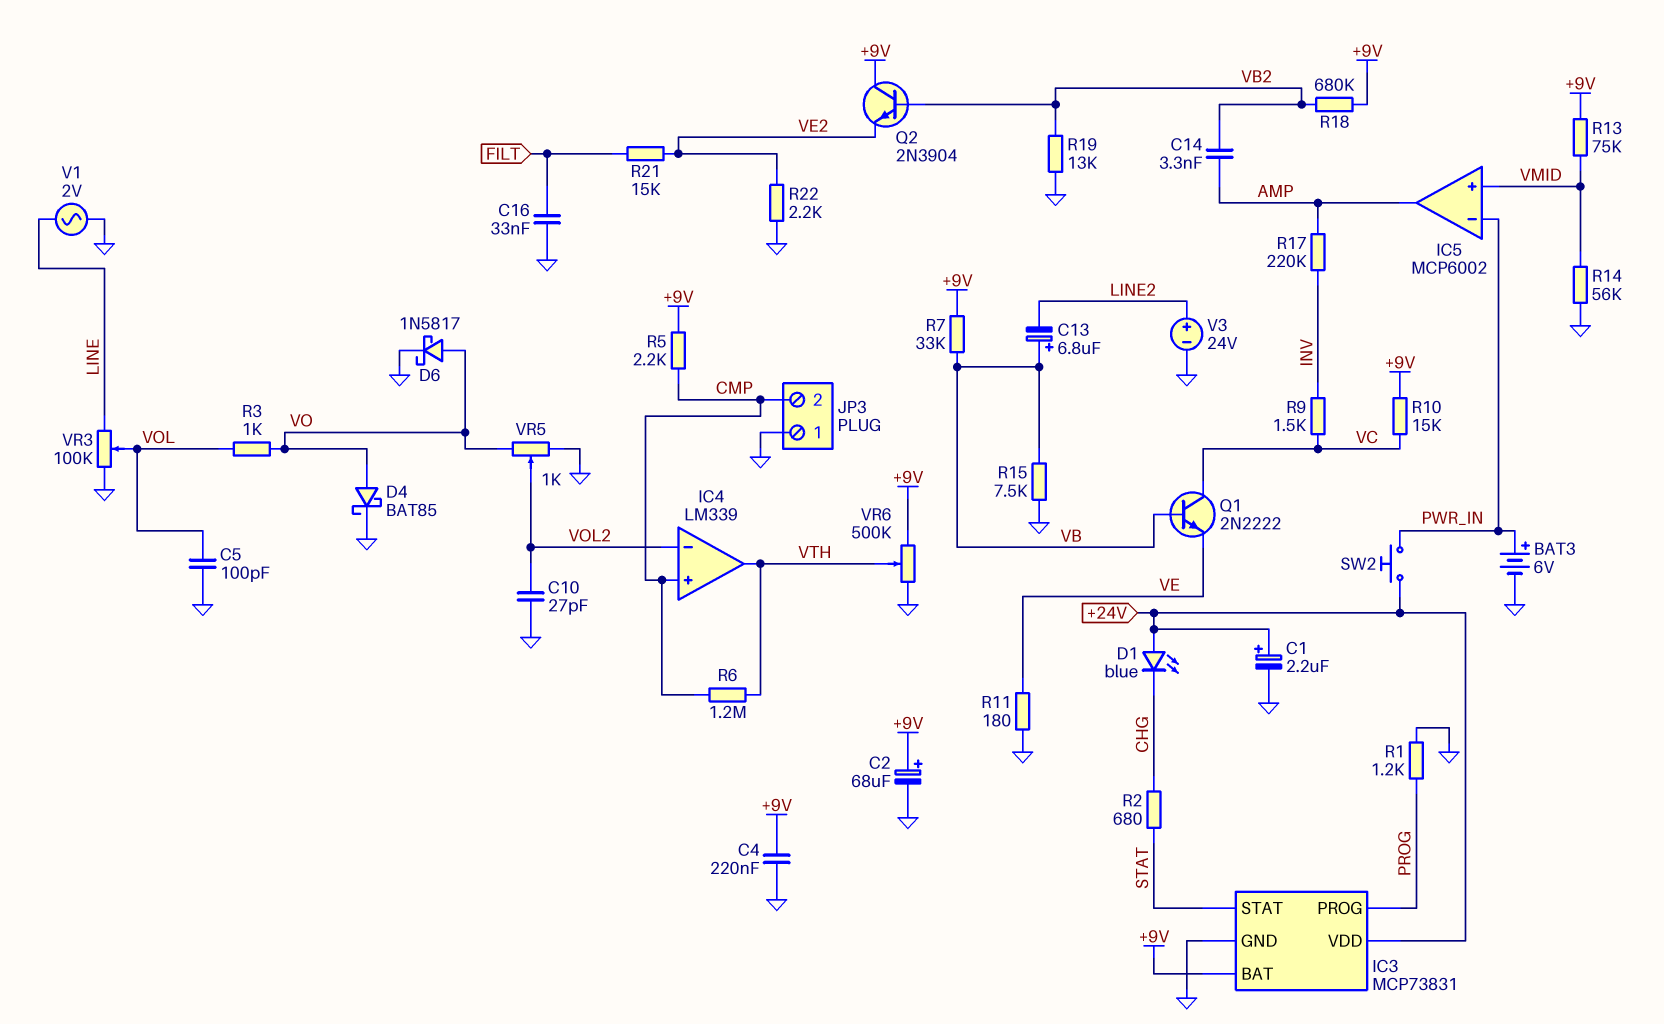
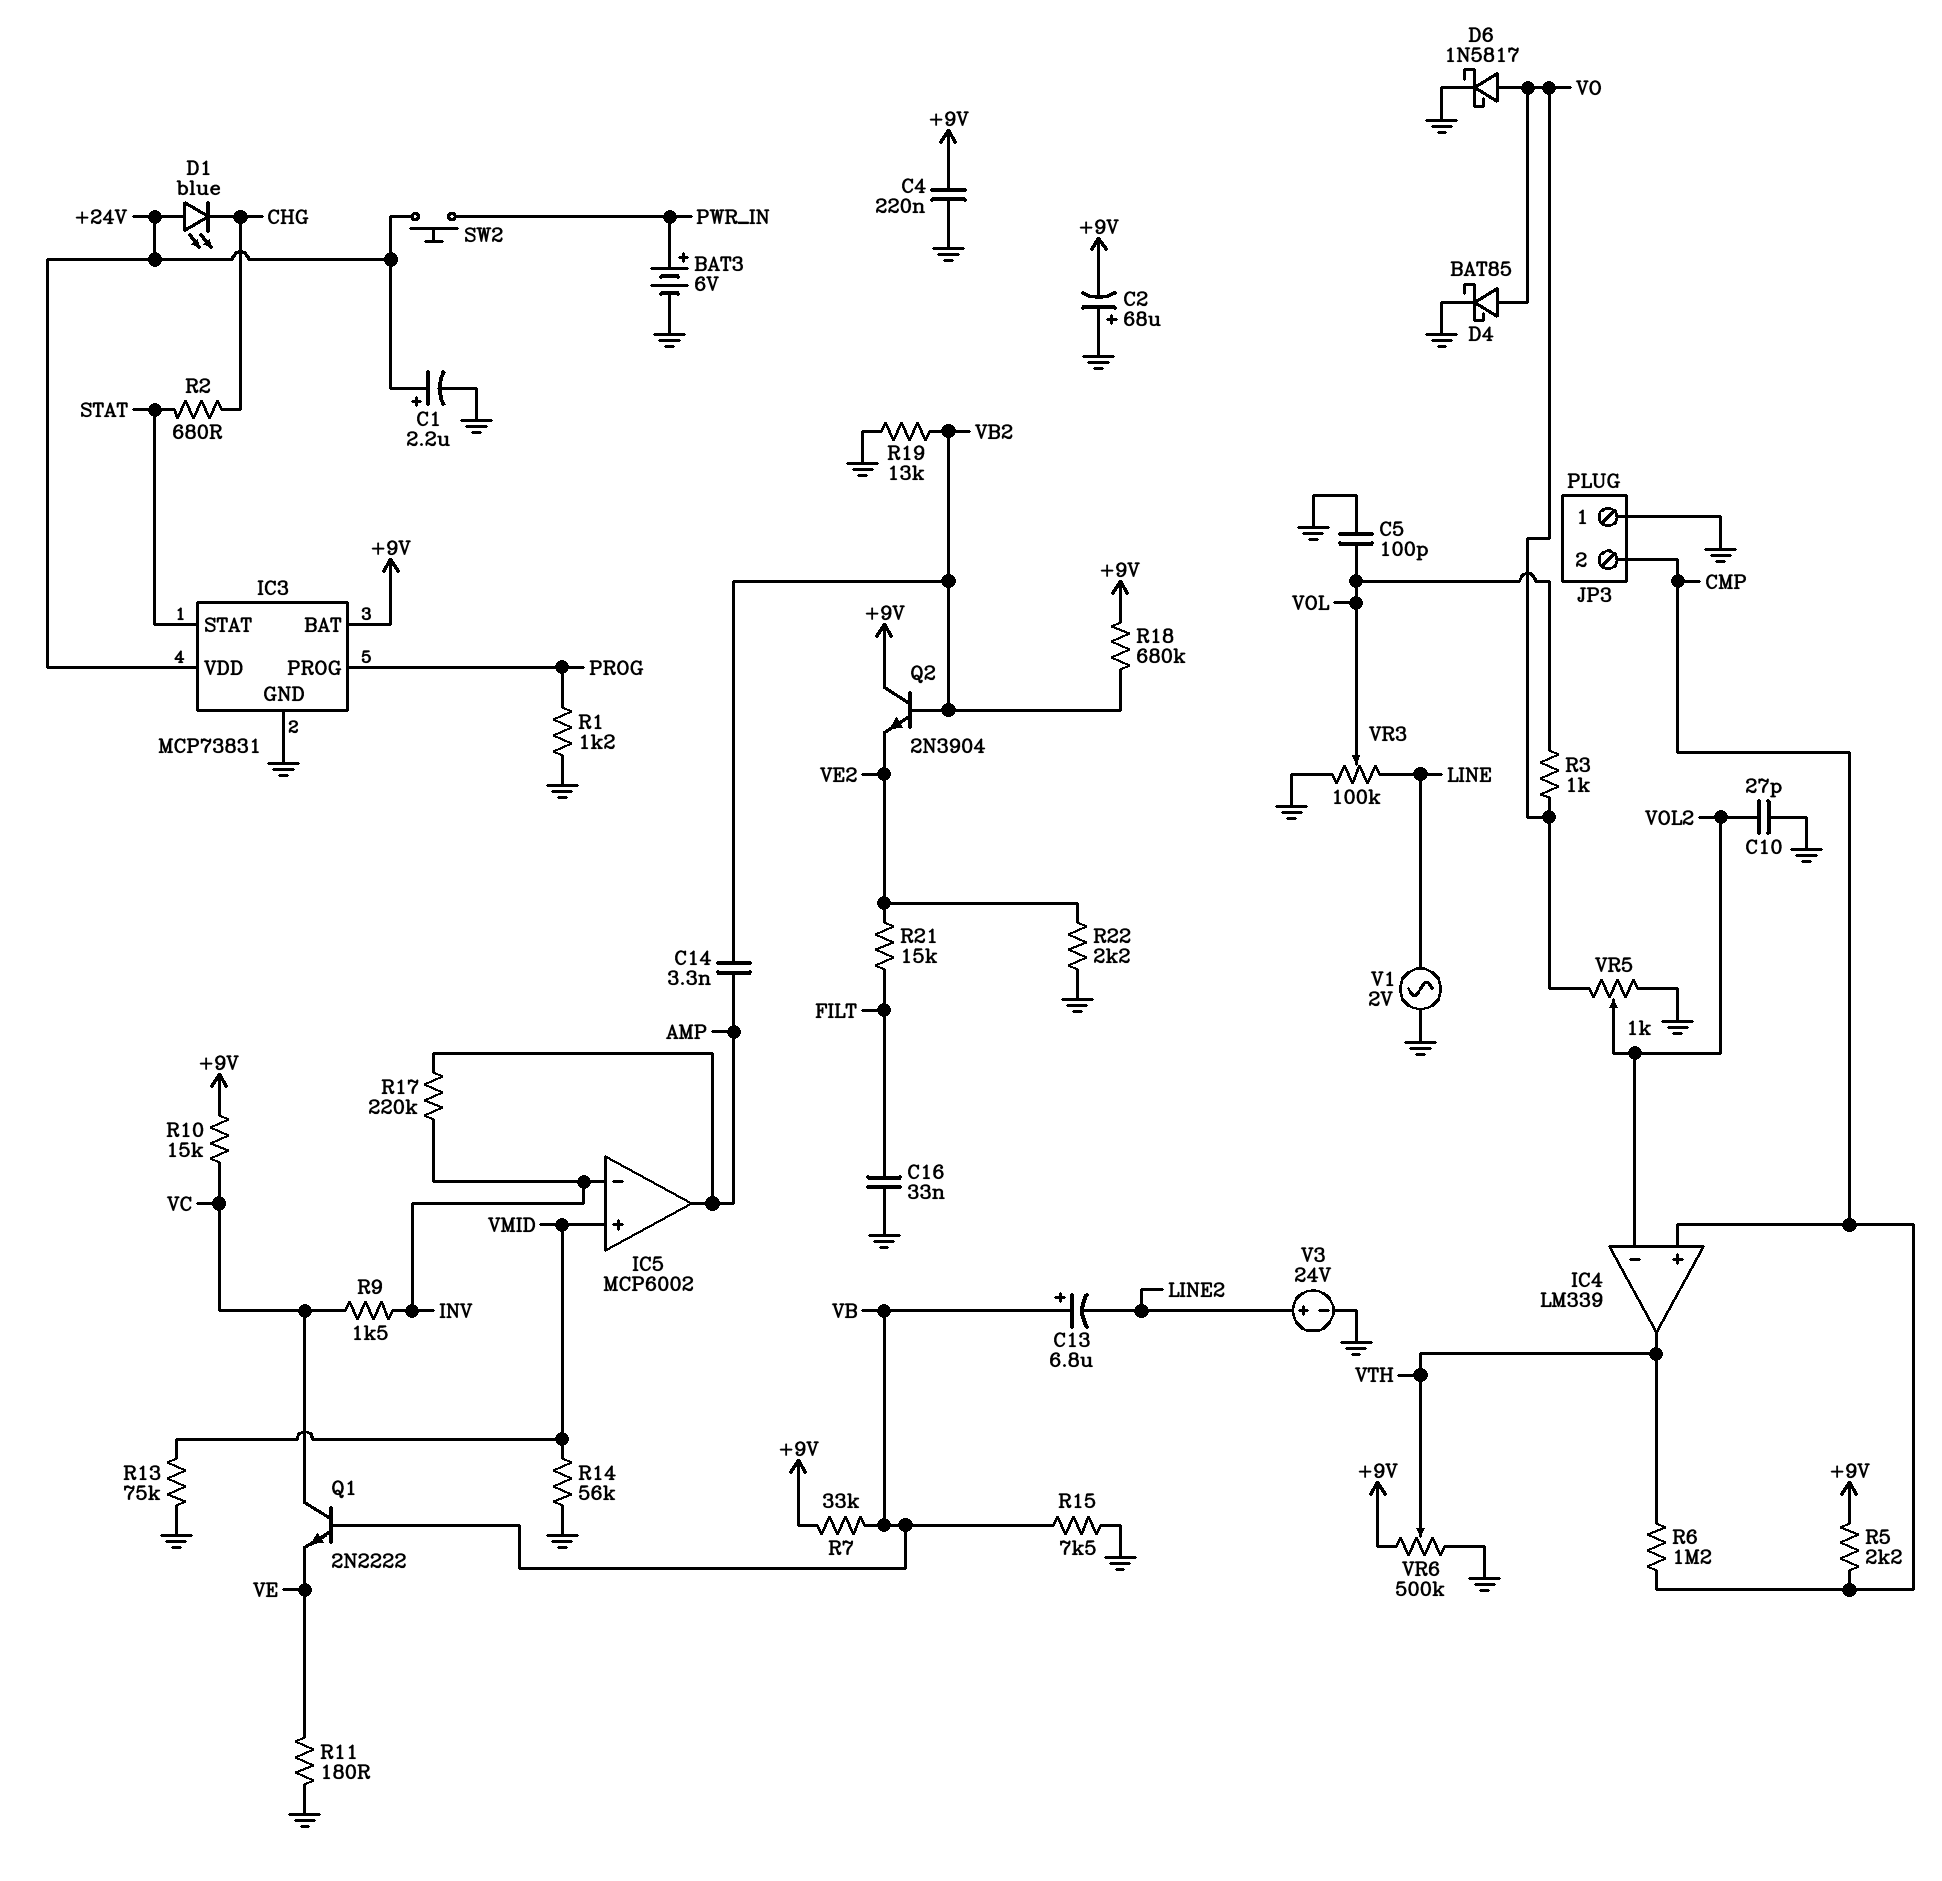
C2: 68uF (plus +9V, minus GND) -> 68uF (plus GND, minus +9V)
IC5 pin in-: PWR_IN -> INV
R13: 75k (+9V, VMID) -> 75k (GND, VMID)

